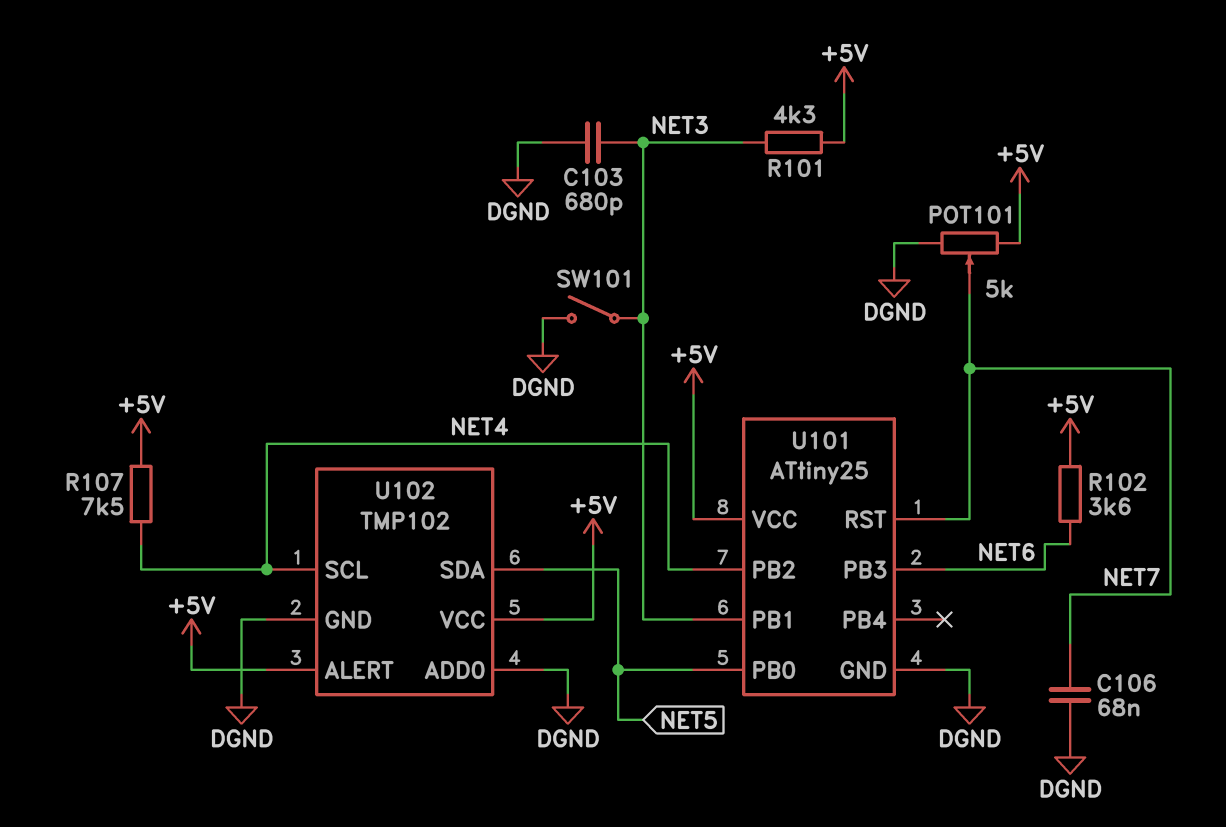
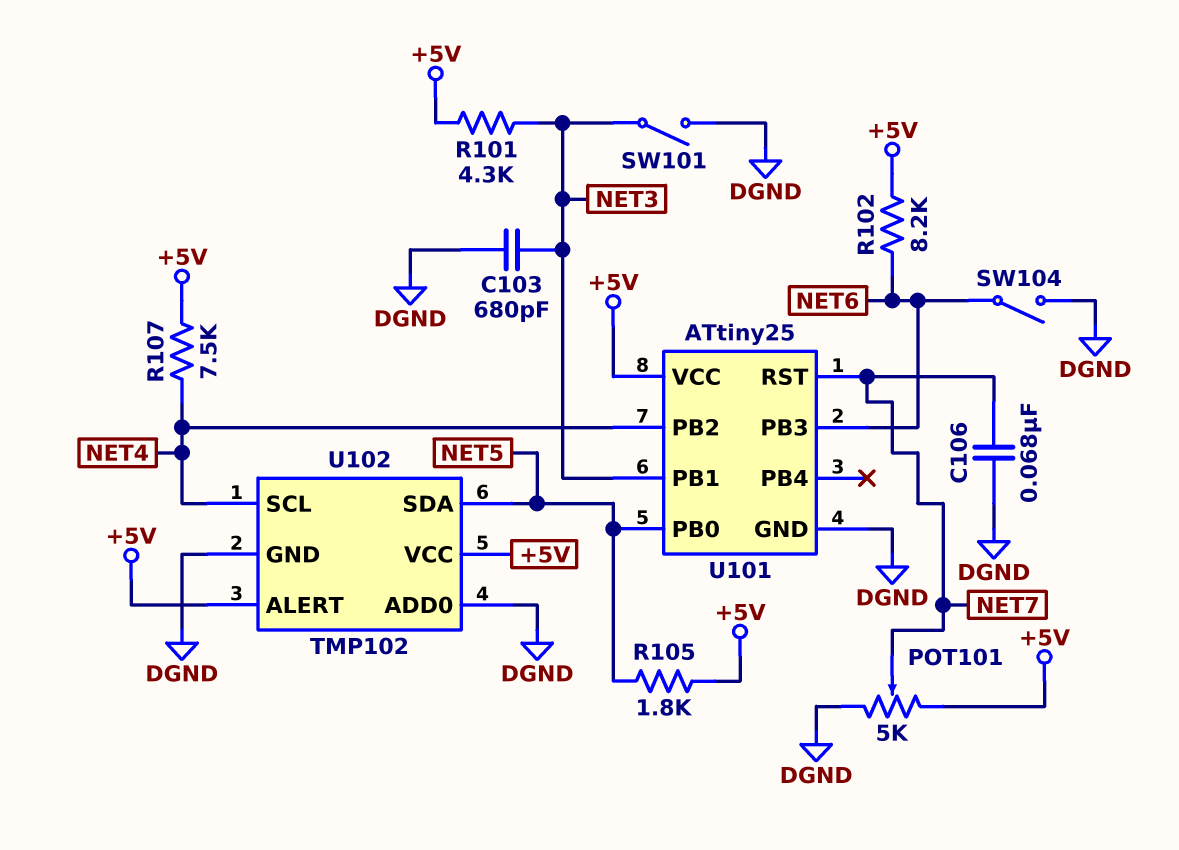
R102: 3.6k (+5V, NET6) -> 8.2k (+5V, NET6)
R105: none -> 1.8k (+5V, NET5)
SW104: none -> switch (DGND, NET6)

